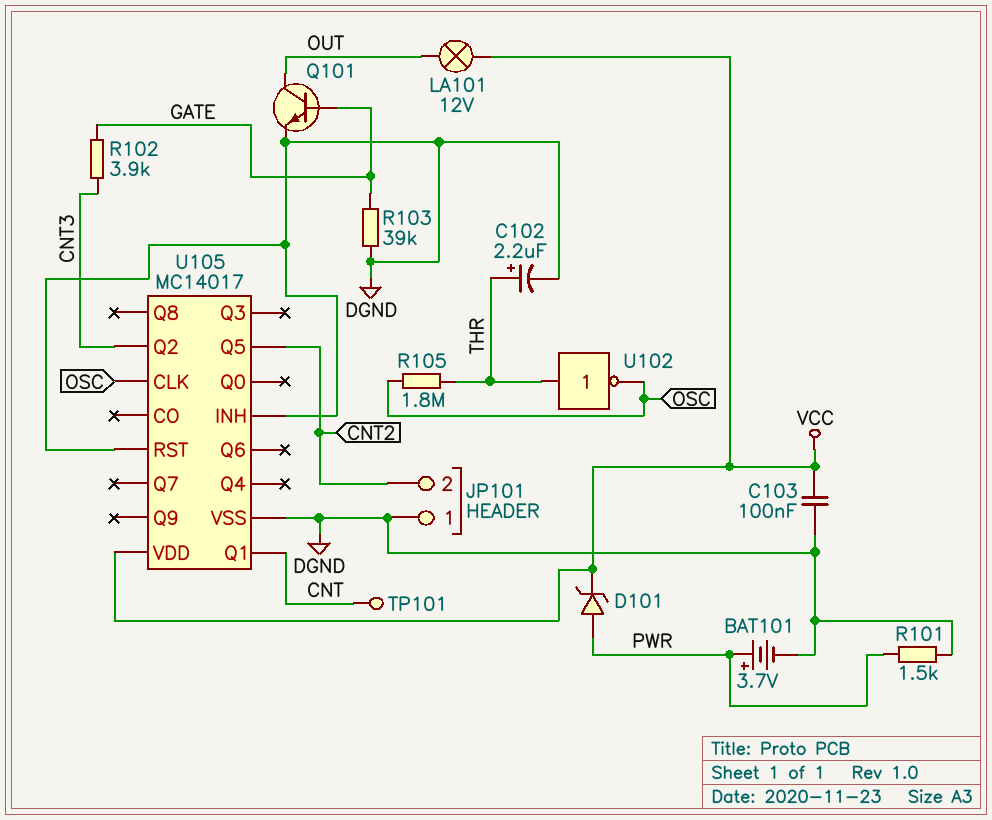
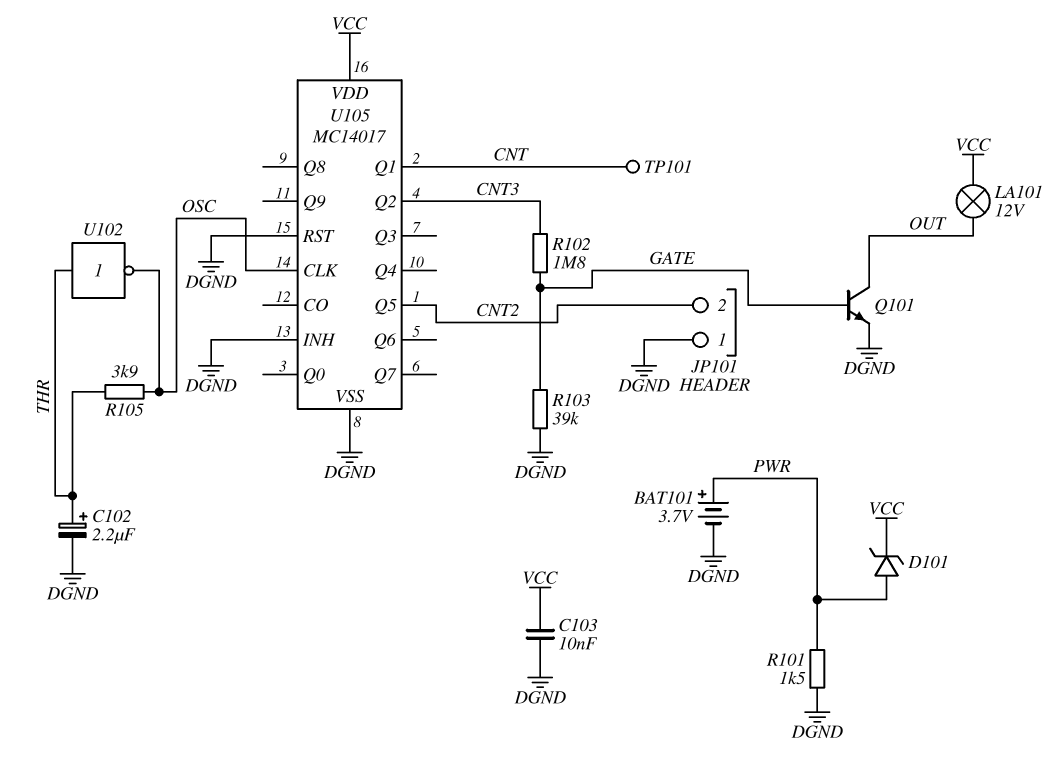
C103: 100nF (DGND, VCC) -> 10nF (DGND, VCC)
R102: 3.9k (CNT3, GATE) -> 1.8M (CNT3, GATE)
R105: 1.8M (OSC, THR) -> 3.9k (OSC, THR)

